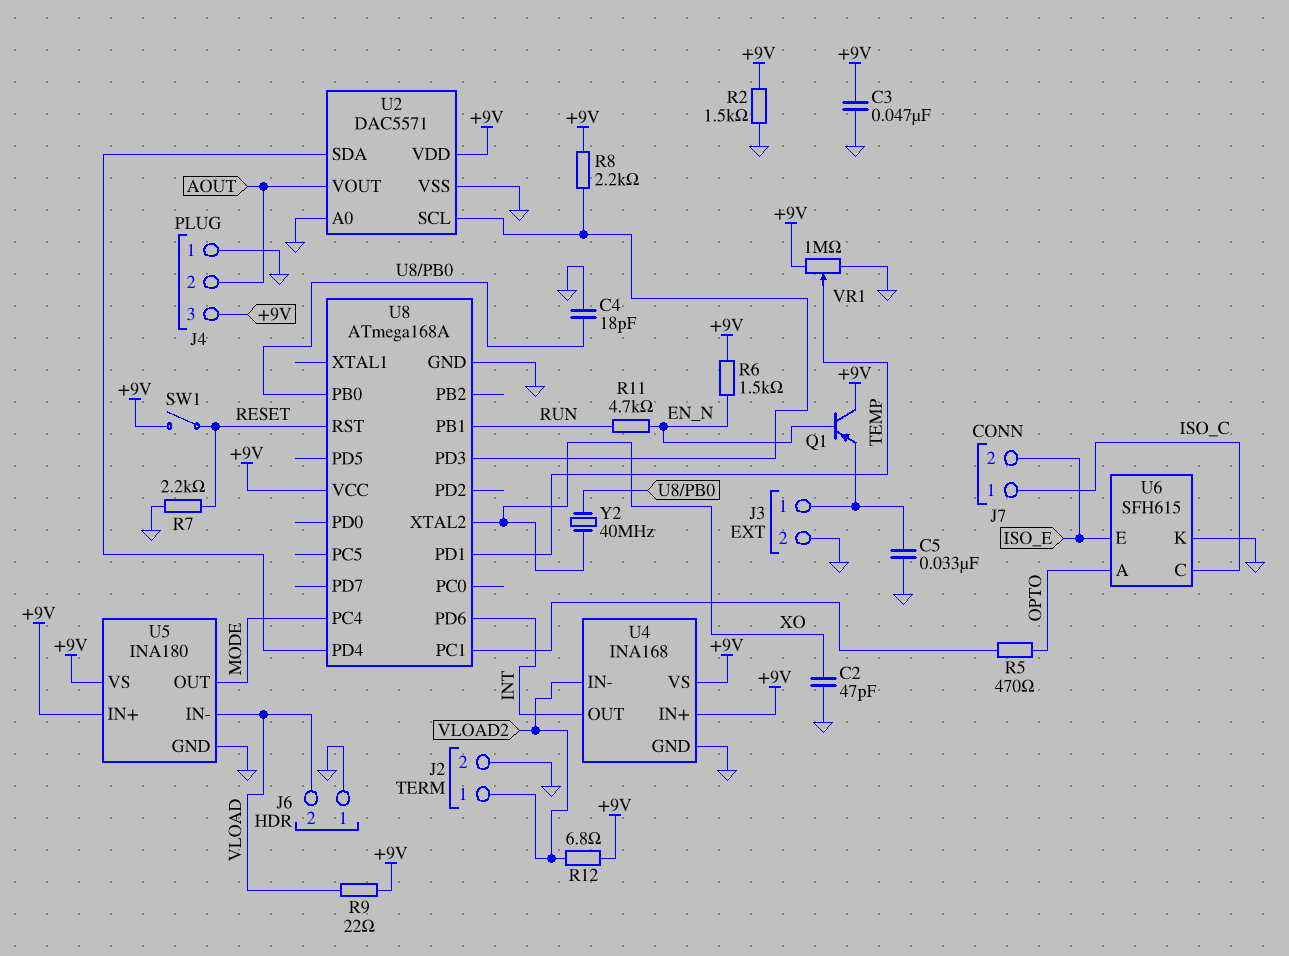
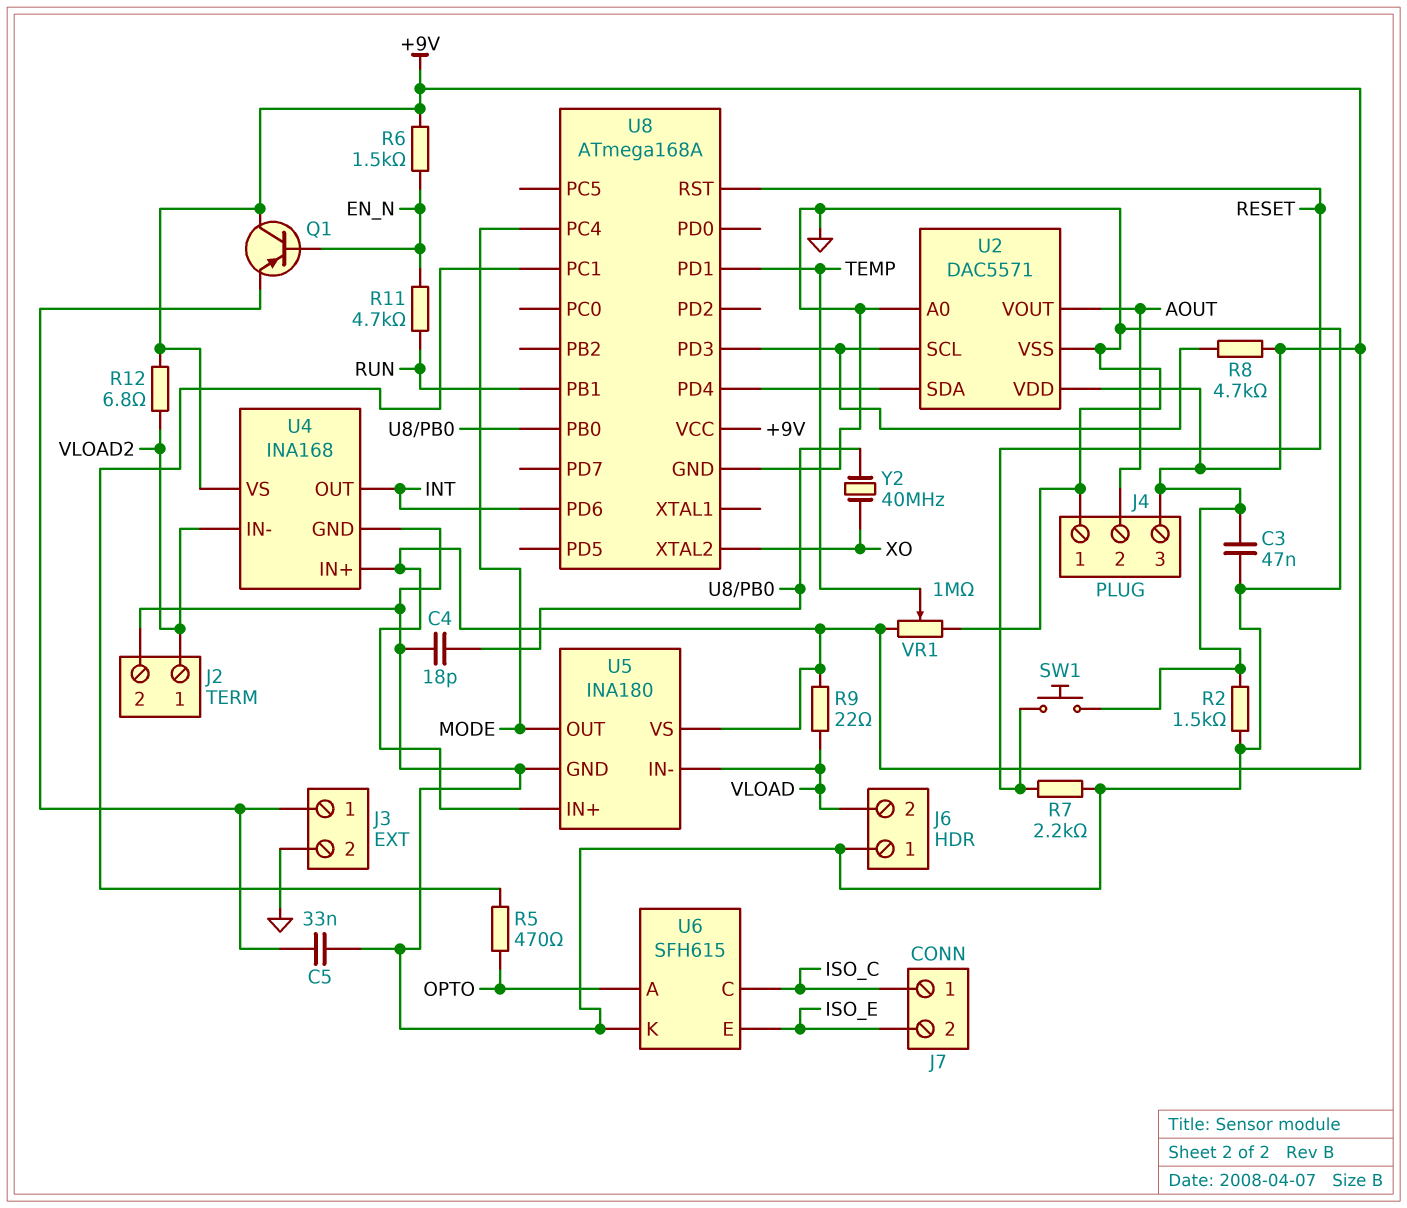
C2: 47pF (GND, XO) -> none
R8: 2.2k (+9V, U2/SCL) -> 4.7k (+9V, U2/SCL)
SW1: switch (+9V, RESET) -> button (+9V, RESET)

